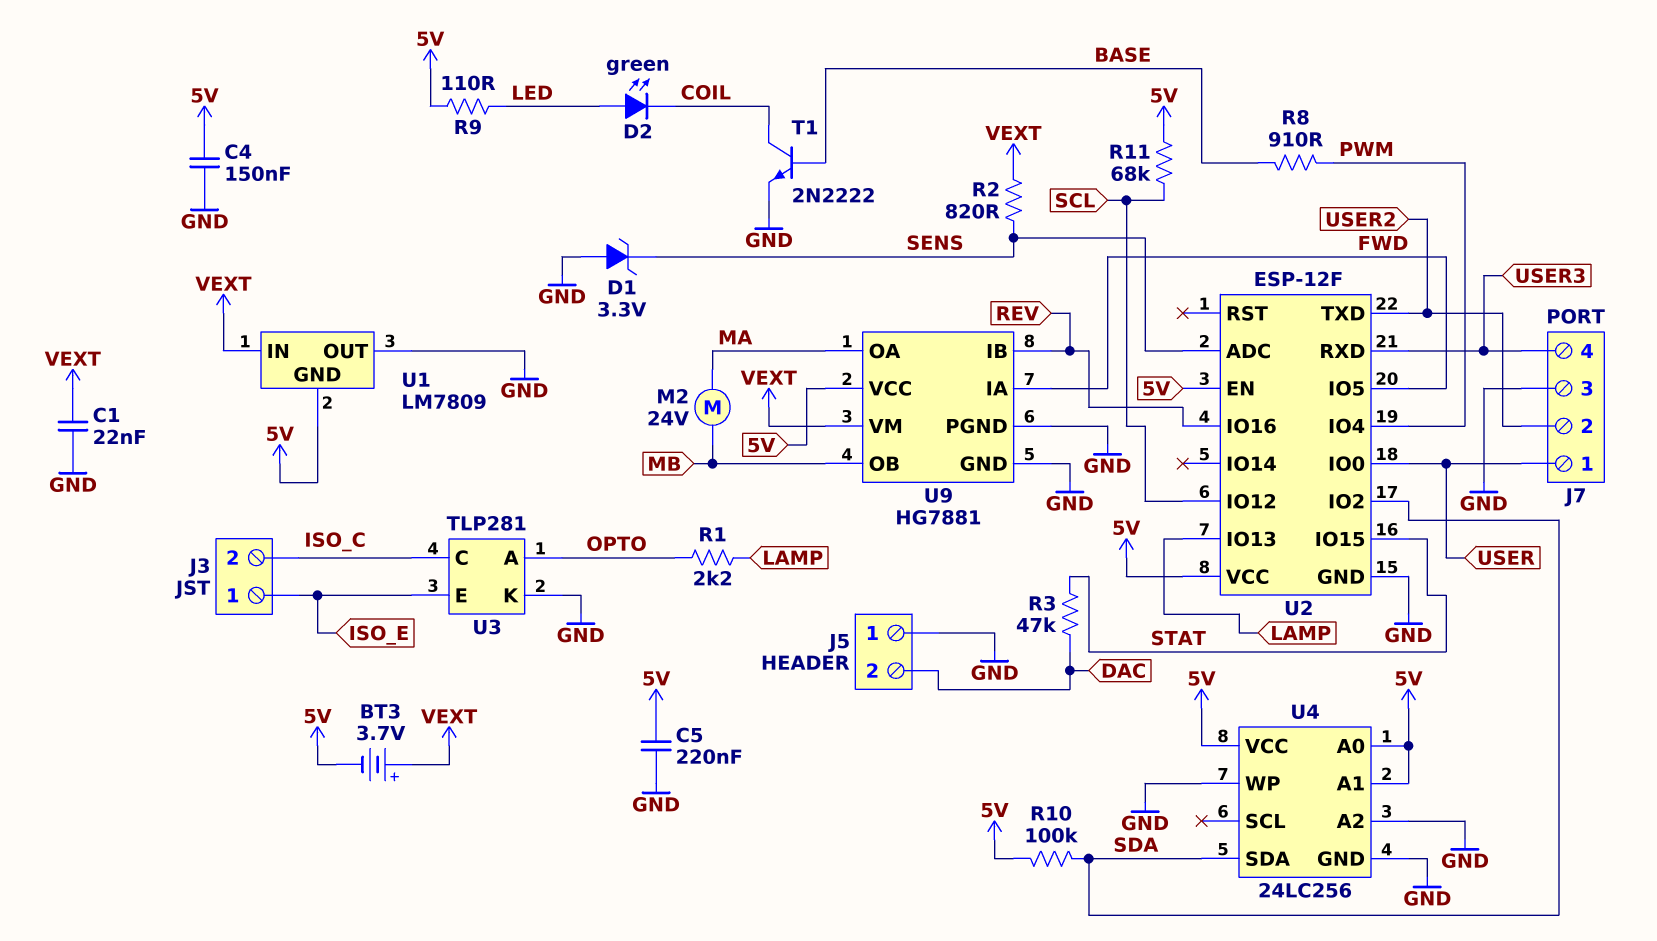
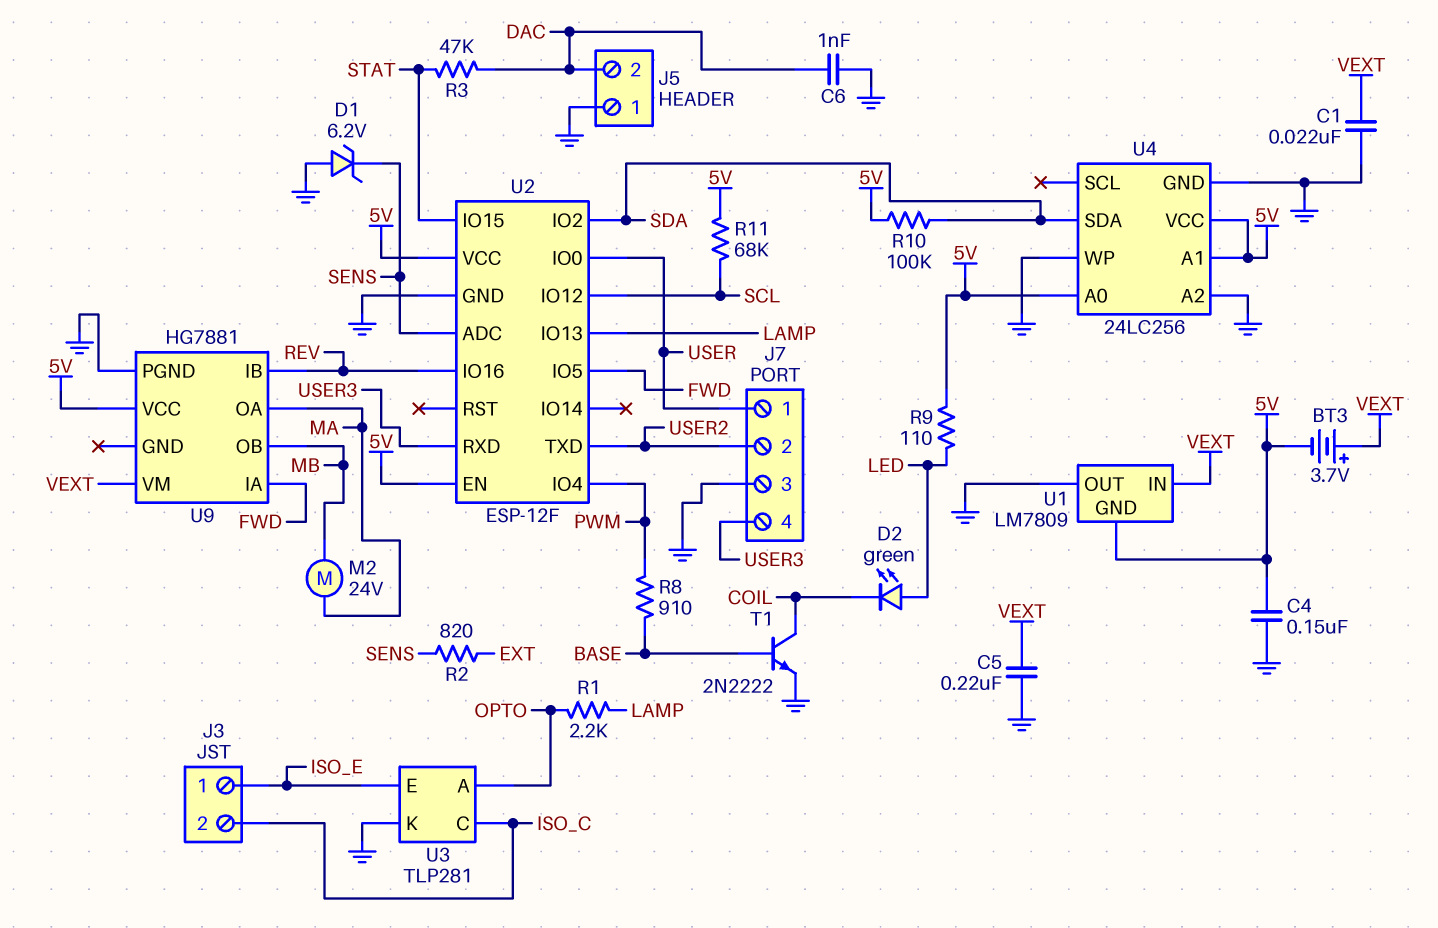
C5: 220nF (5V, GND) -> 220nF (GND, VEXT)
C6: none -> 1nF (DAC, GND)
D1: zener 3.3V (A GND, K SENS) -> zener 6.2V (A GND, K SENS)
R2: 820 (SENS, VEXT) -> 820 (EXT, SENS)
U9 pin GND: GND -> none

